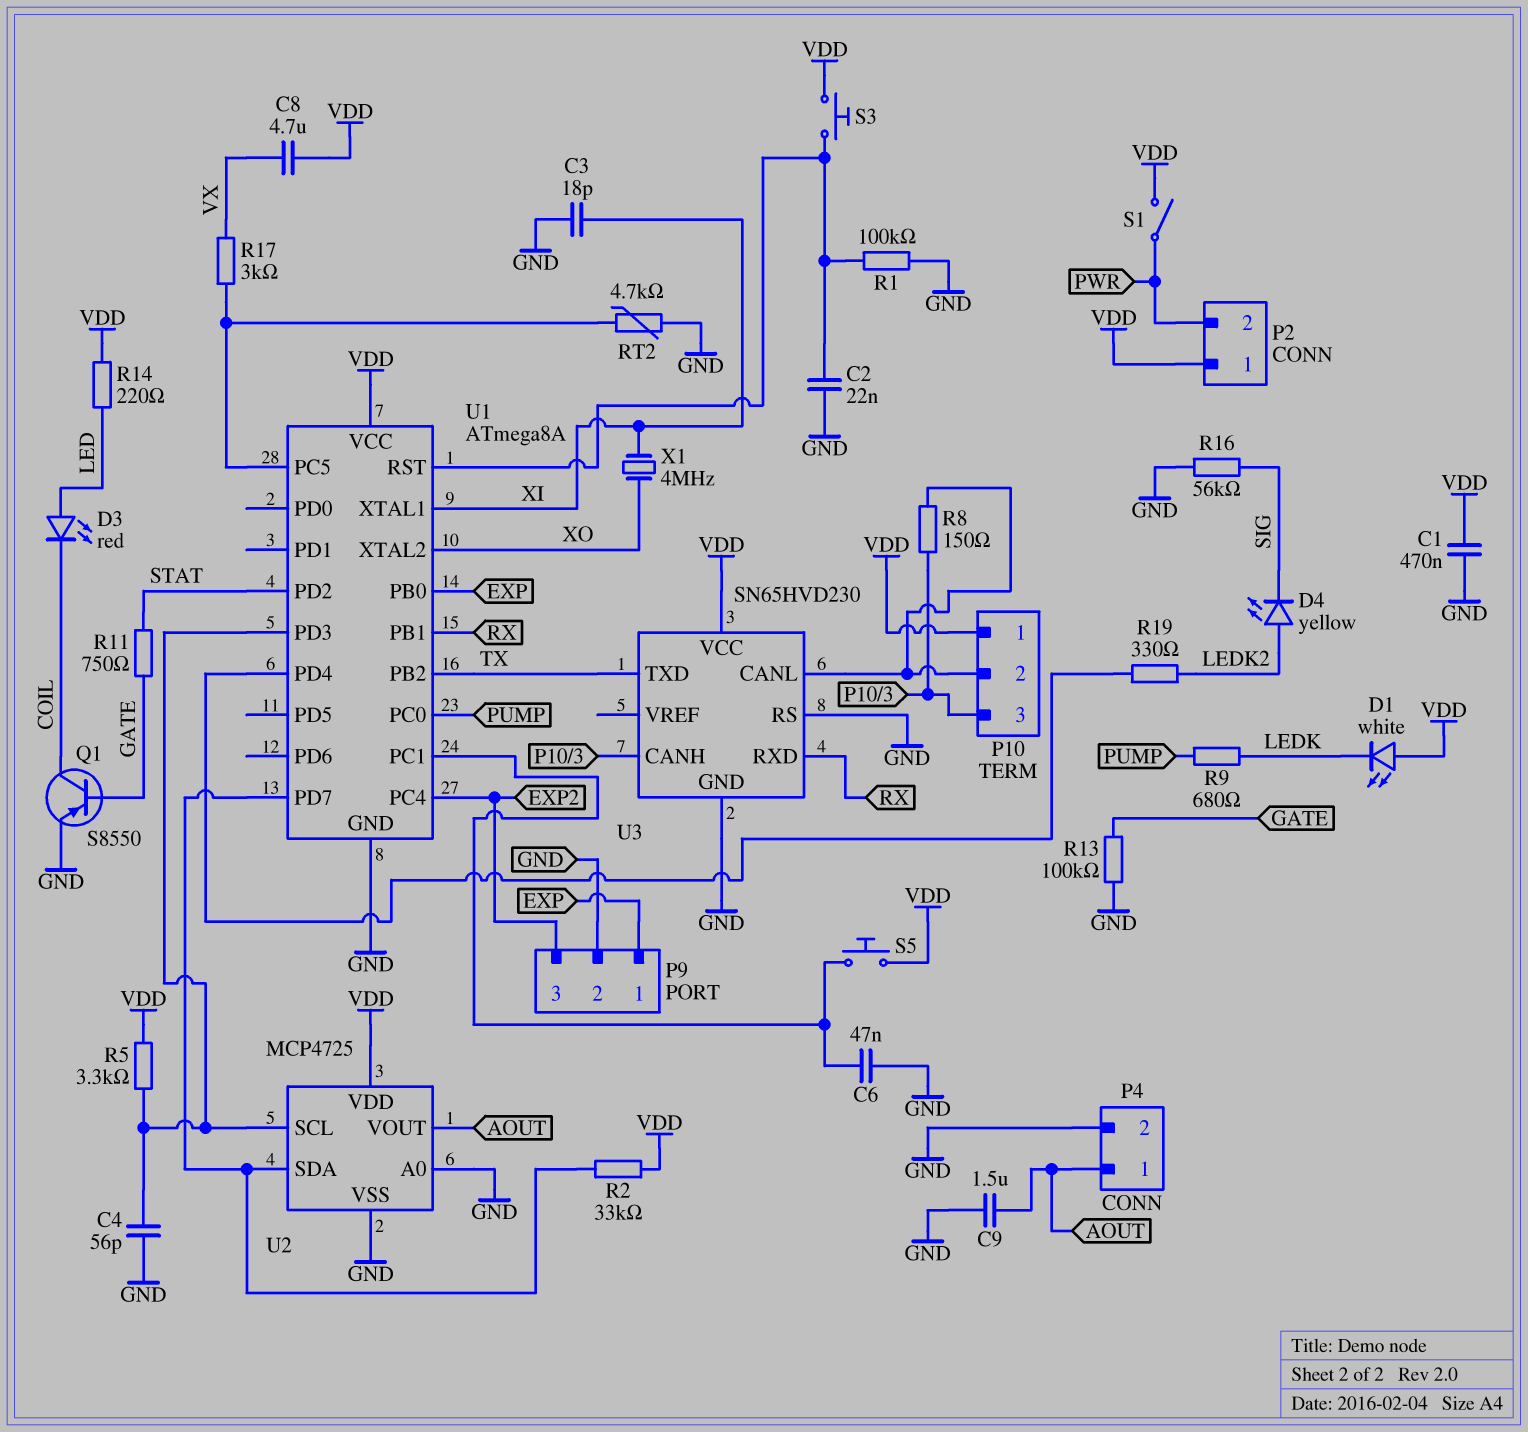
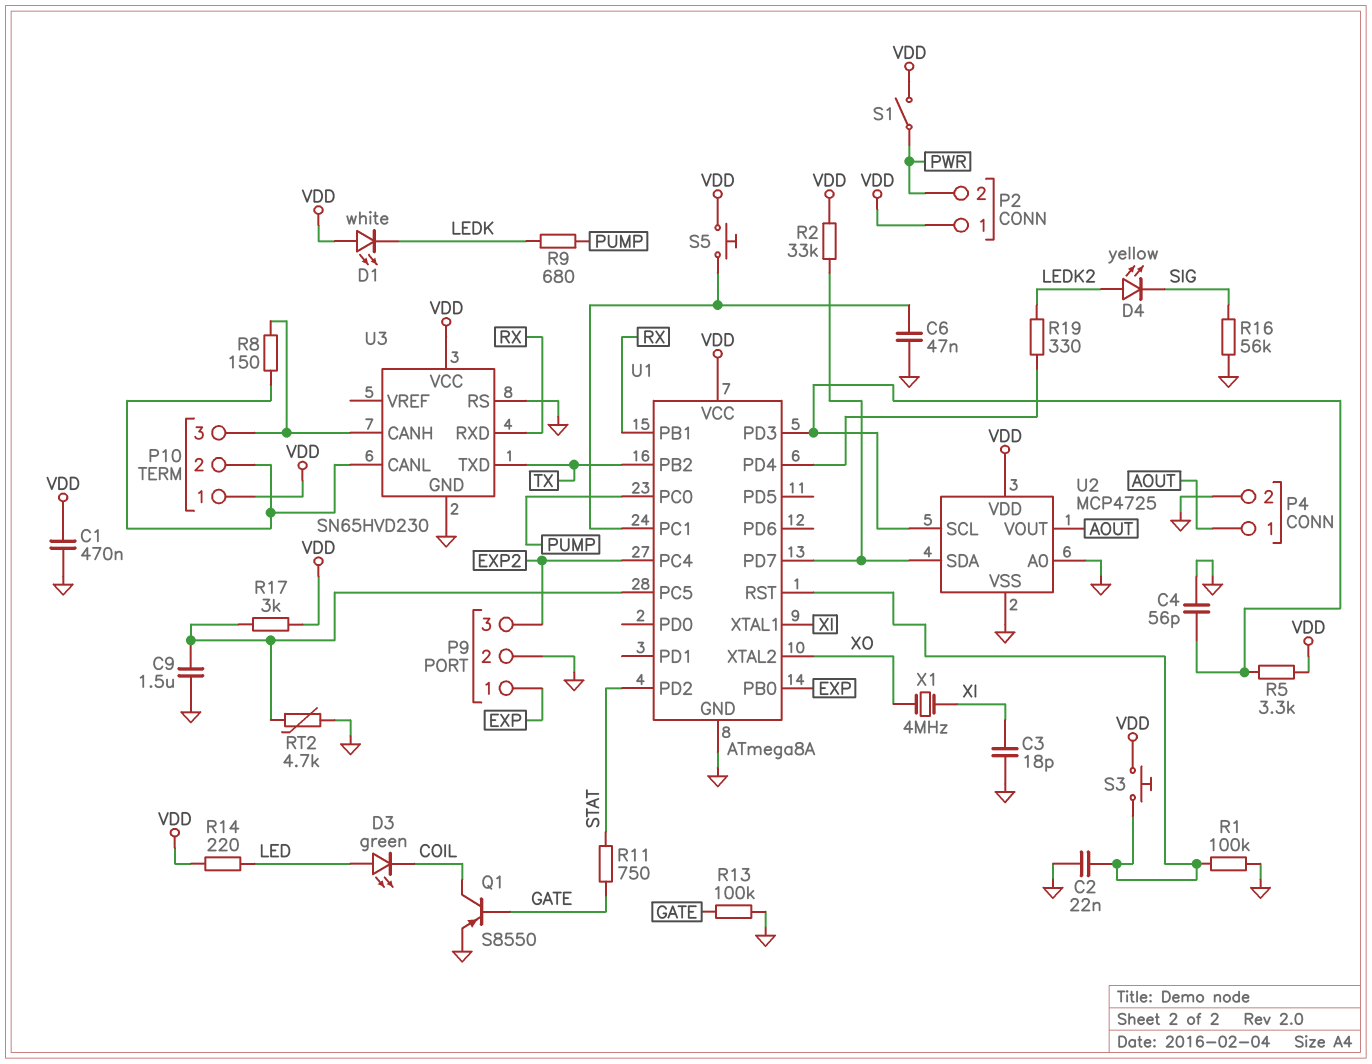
C8: 4.7uF (VDD, VX) -> none
C9: 1.5uF (AOUT, GND) -> 1.5uF (GND, U1/PC5)
D3: LED red (A LED, K COIL) -> LED green (A LED, K COIL)
R17: 3k (U1/PC5, VX) -> 3k (U1/PC5, VDD)

